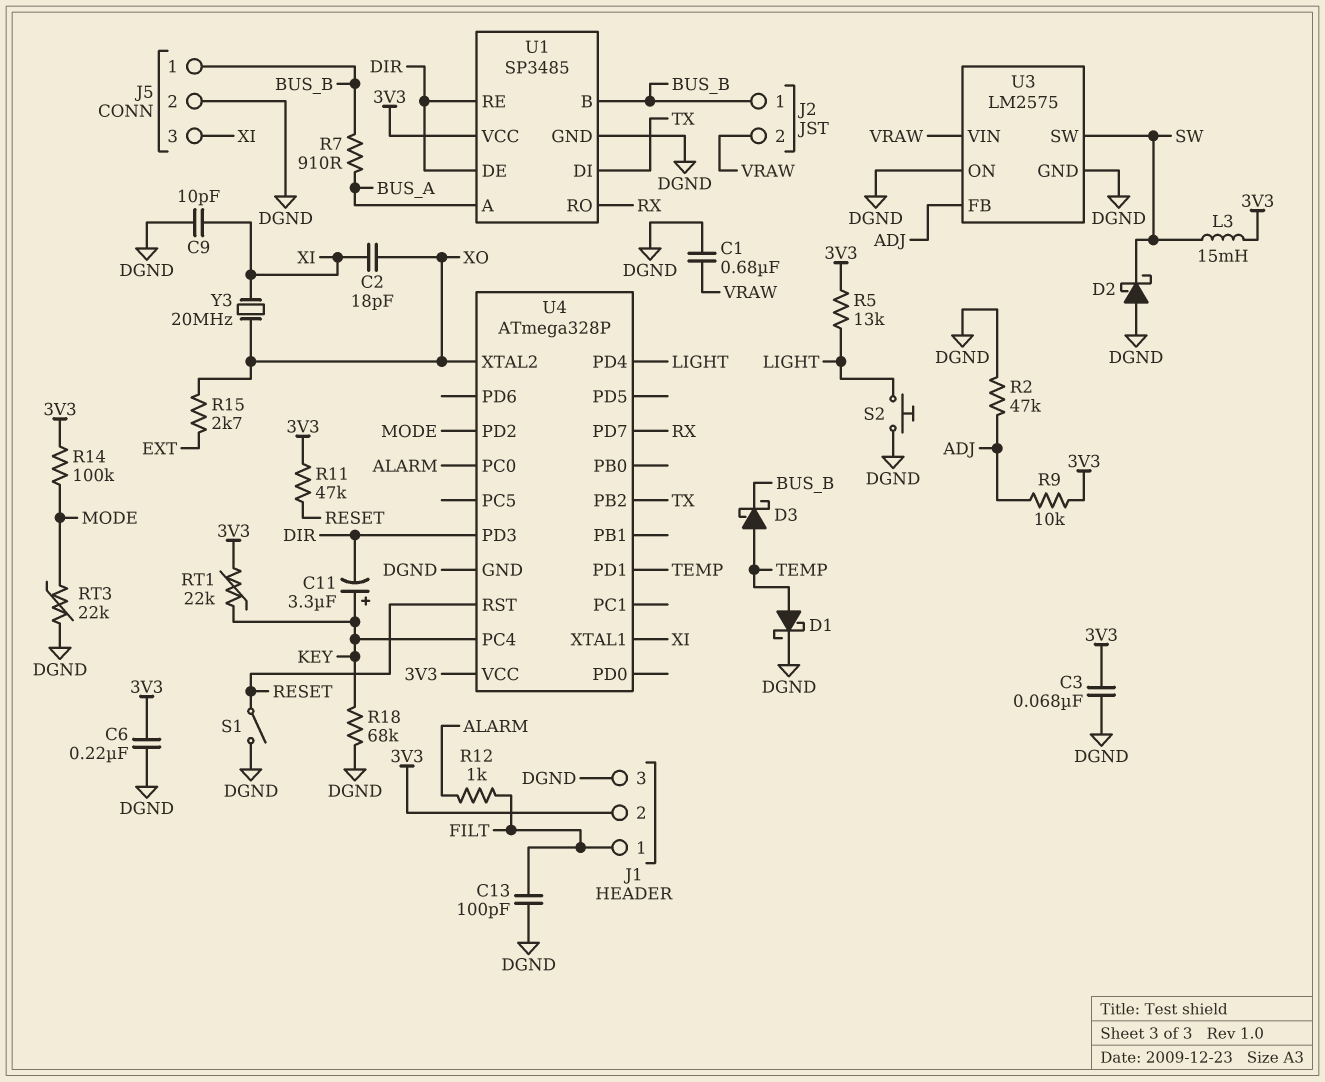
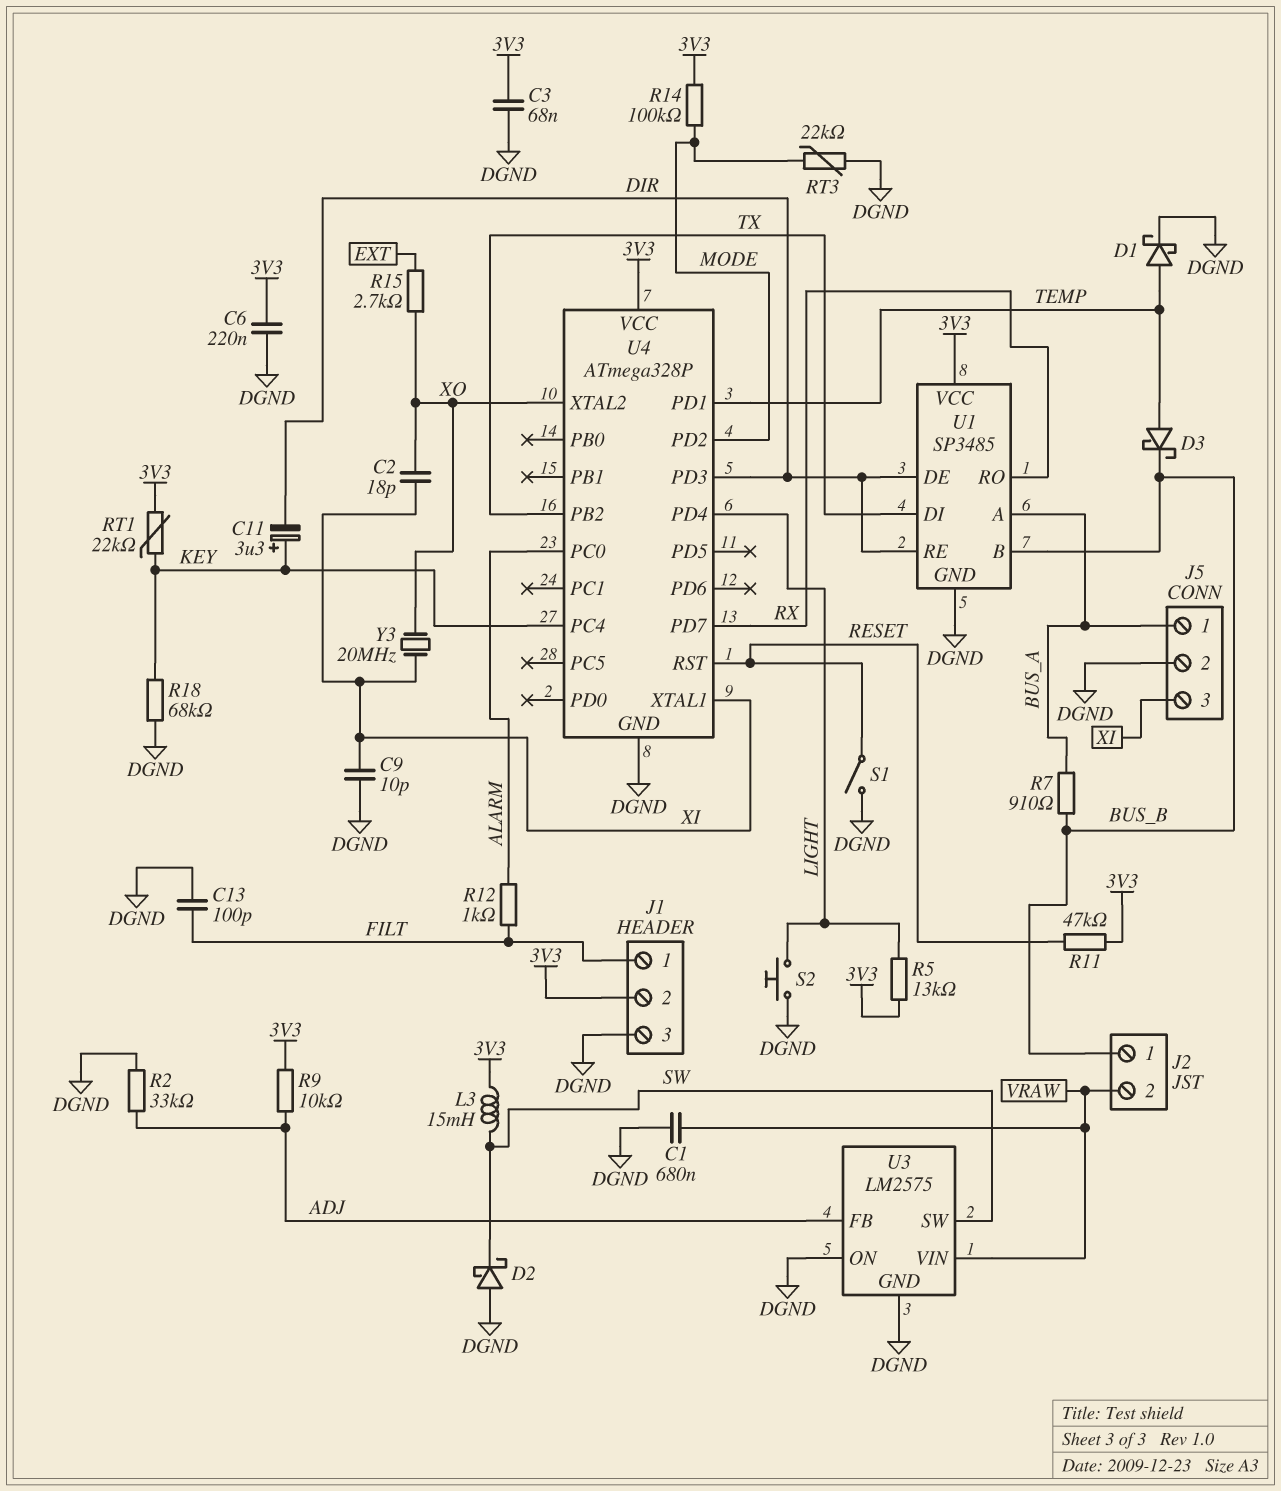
J5 pin 1: BUS_B -> BUS_A
R2: 47k (ADJ, DGND) -> 33k (ADJ, DGND)

